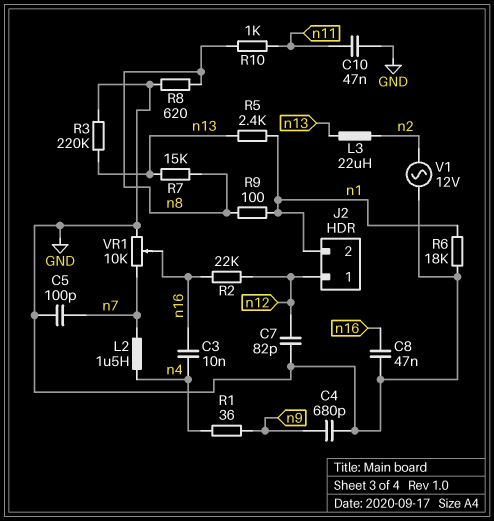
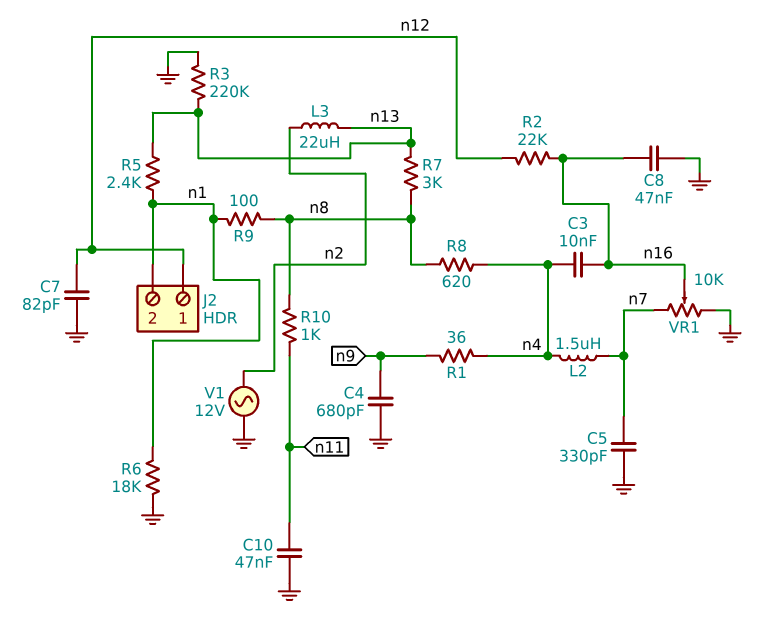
C5: 100pF (GND, n7) -> 330pF (GND, n7)
R7: 15k (n8, n13) -> 3k (n8, n13)
R8: 620 (GND, n8) -> 620 (n4, n8)

